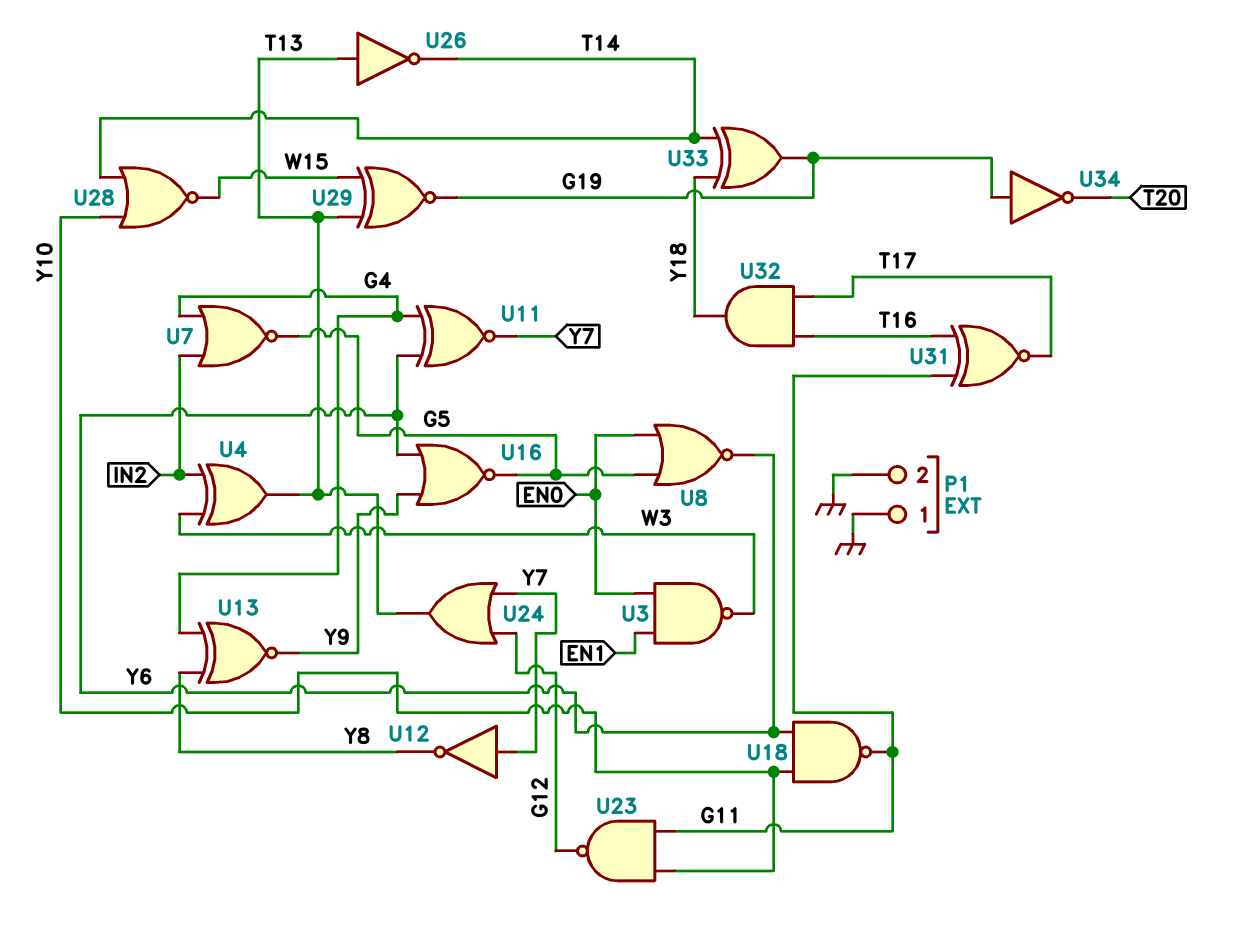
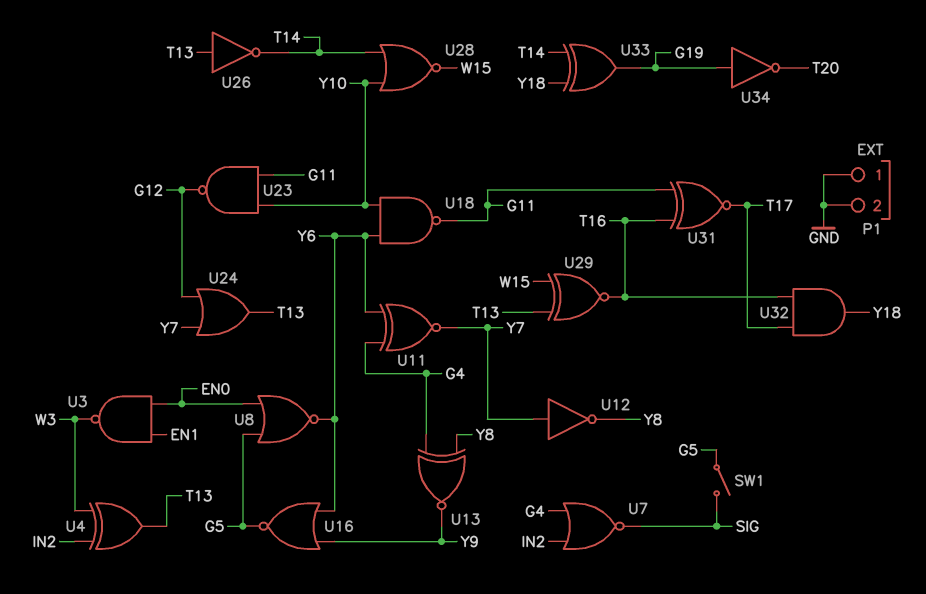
SW1: none -> switch (G5, SIG)
U7: NOR (in G4, in IN2, out G5) -> NOR (in G4, in IN2, out SIG)
U29: XNOR (in T13, in W15, out G19) -> XNOR (in T13, in W15, out T16)

